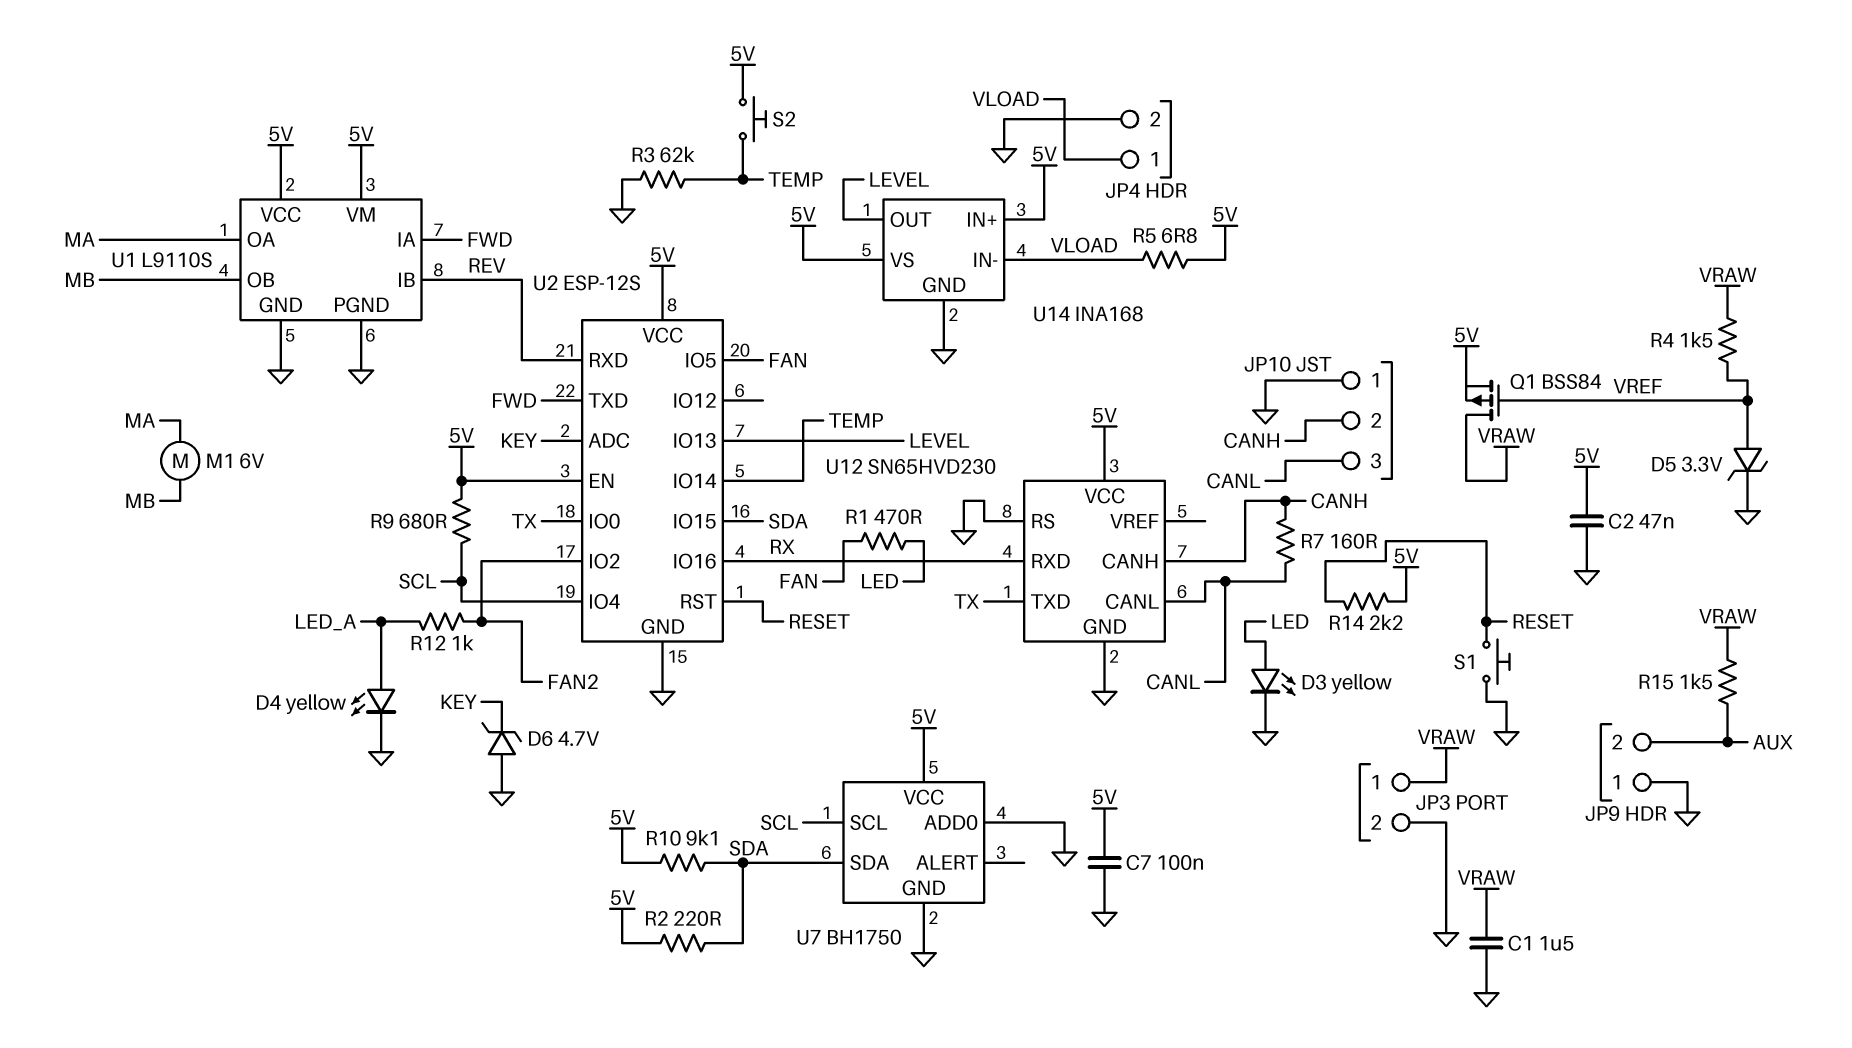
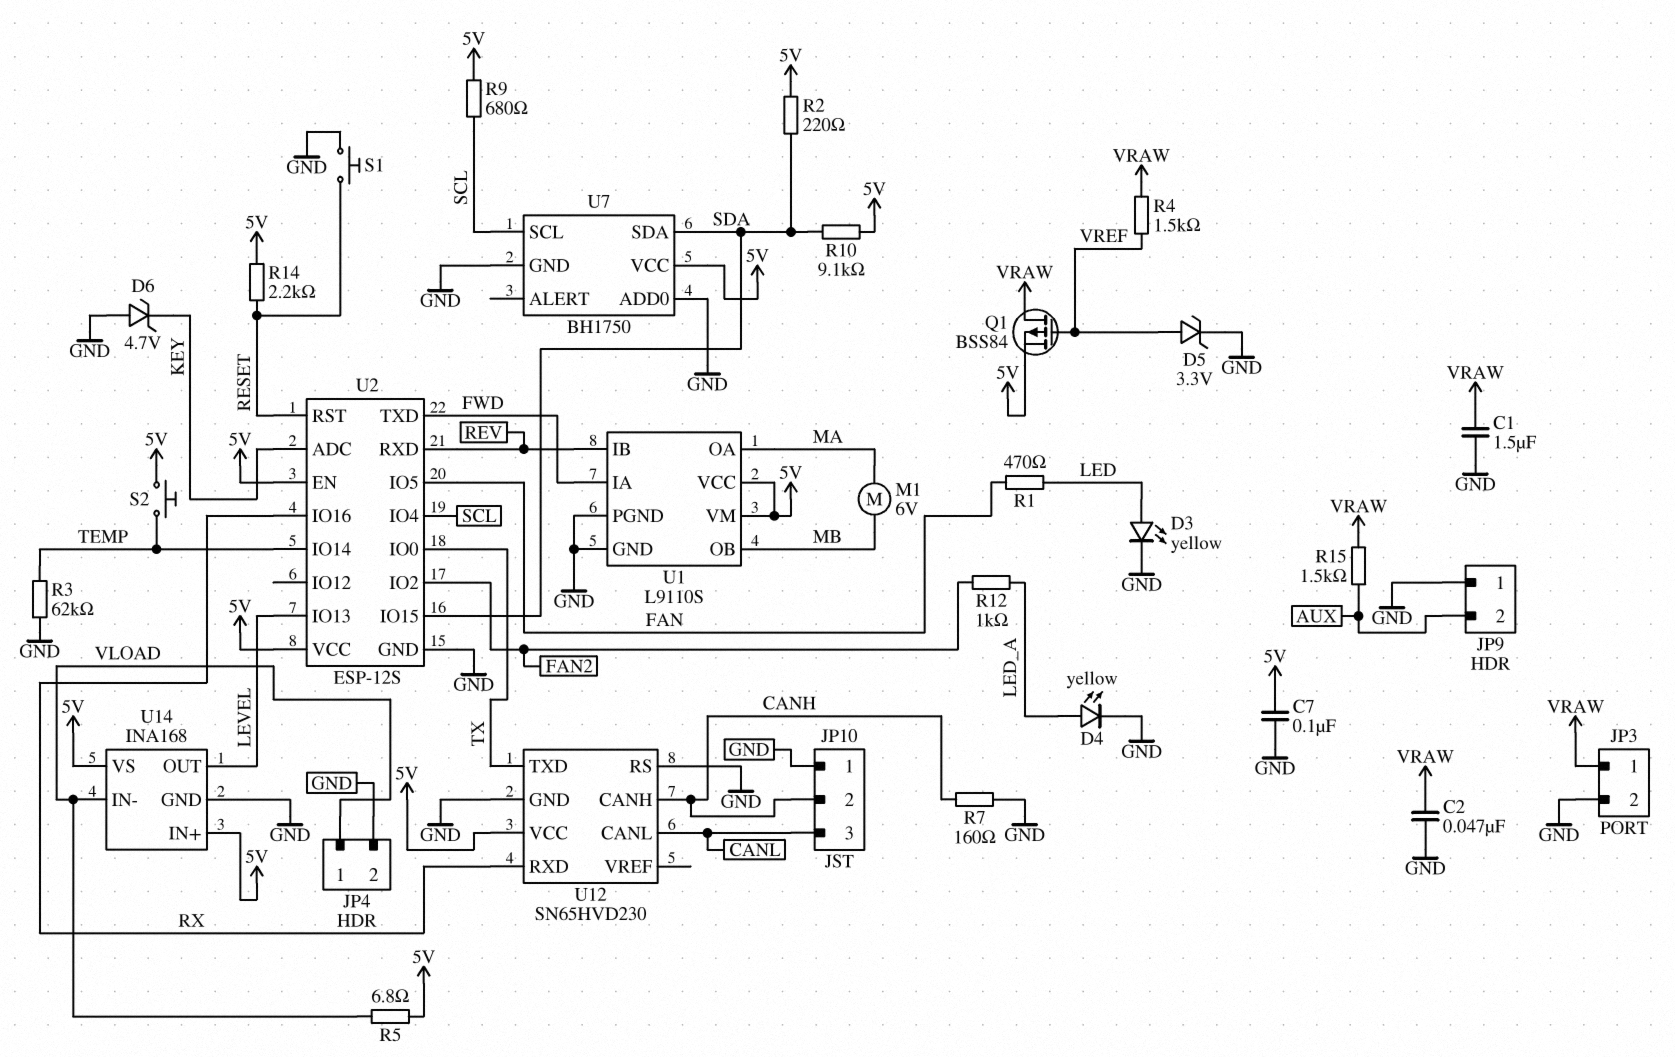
C2: 47nF (5V, GND) -> 47nF (GND, VRAW)
R7: 160 (CANH, CANL) -> 160 (CANH, GND)

